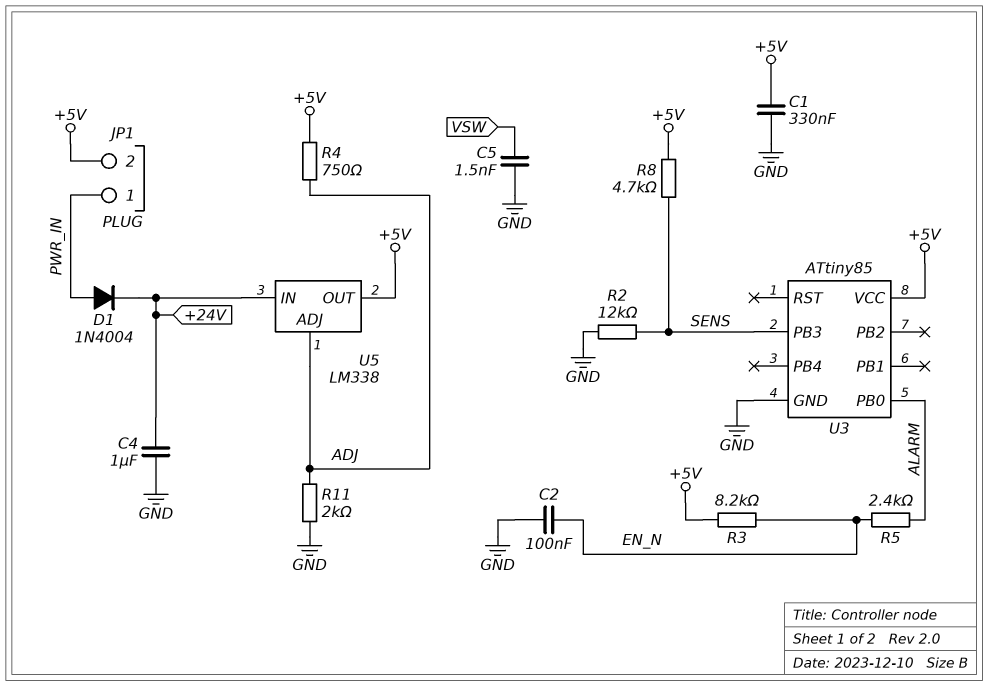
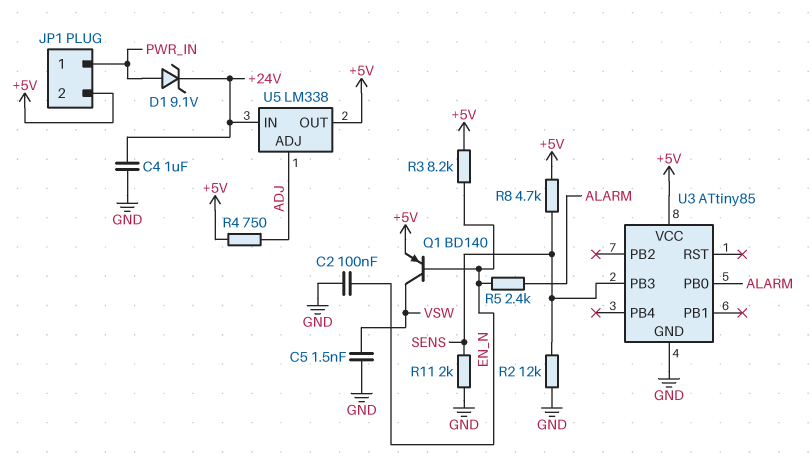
C1: 330nF (+5V, GND) -> none
D1: diode 1N4004 (A PWR_IN, K +24V) -> zener 9.1V (A PWR_IN, K +24V)
Q1: none -> PNP BD140 (B EN_N, C VSW, E +5V)
R11: 2k (ADJ, GND) -> 2k (GND, SENS)

